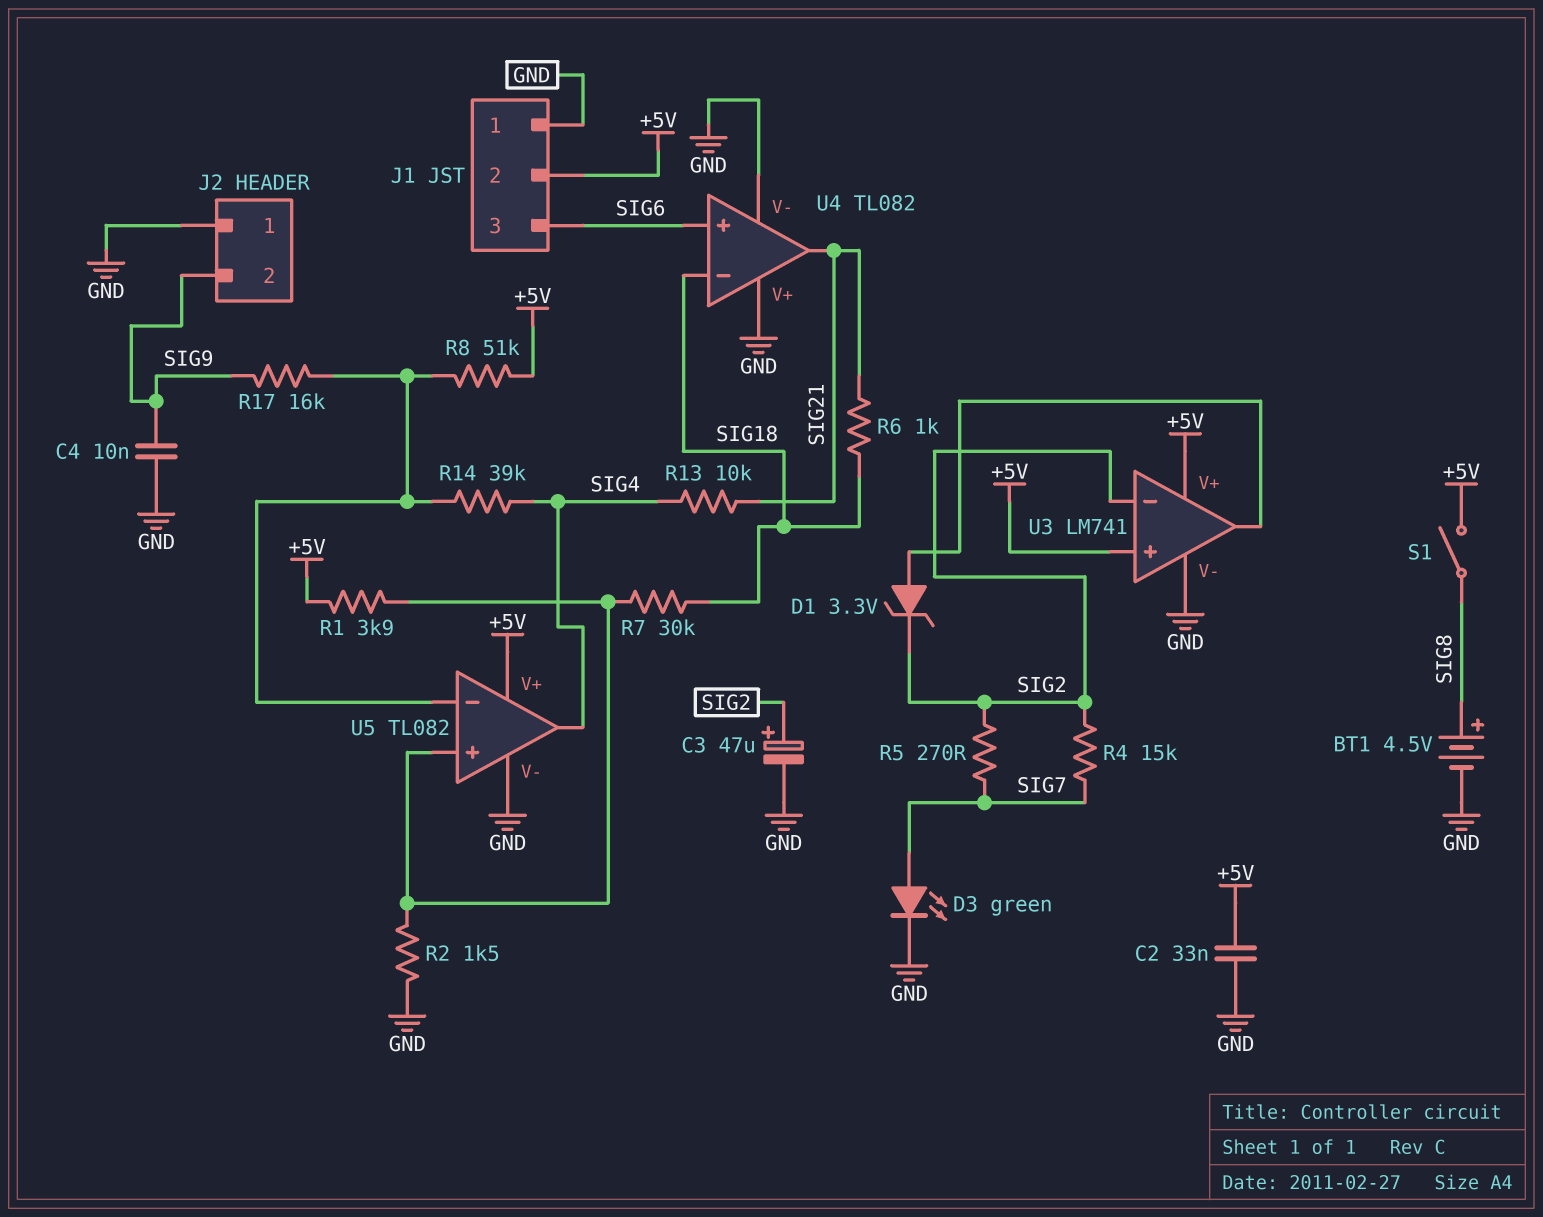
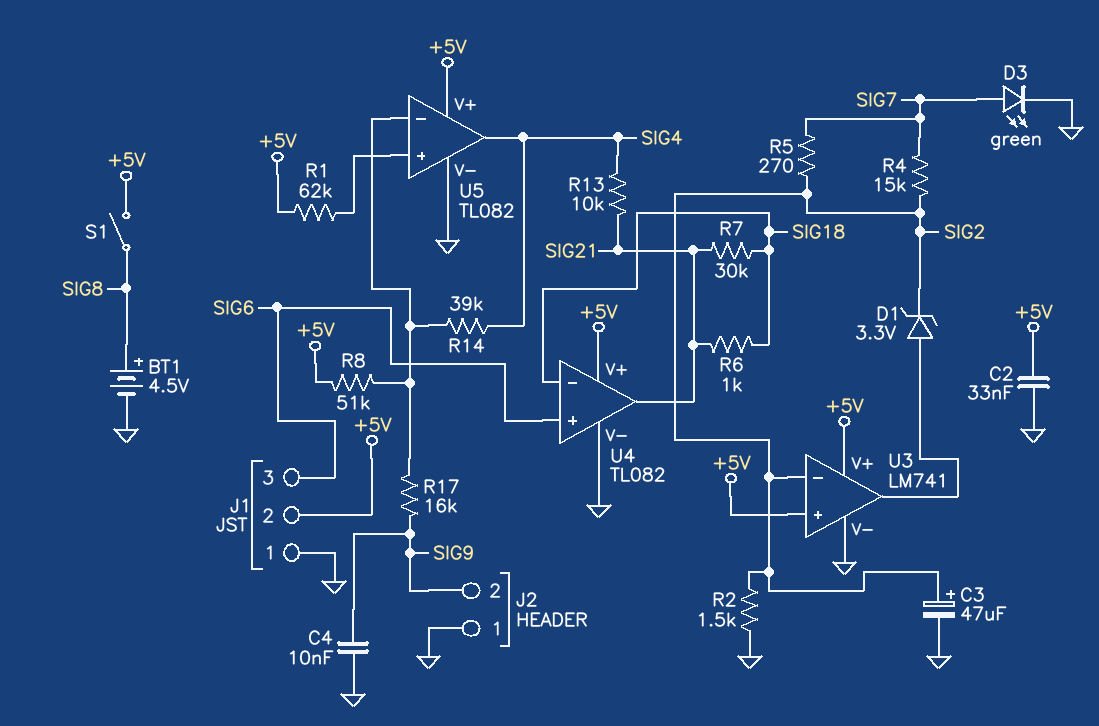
R1: 3.9k (+5V, U5/in+) -> 62k (+5V, U5/in+)
R2: 1.5k (GND, U5/in+) -> 1.5k (GND, SIG2)
R7: 30k (SIG18, U5/in+) -> 30k (SIG18, SIG21)
U4 pin V+: GND -> +5V

